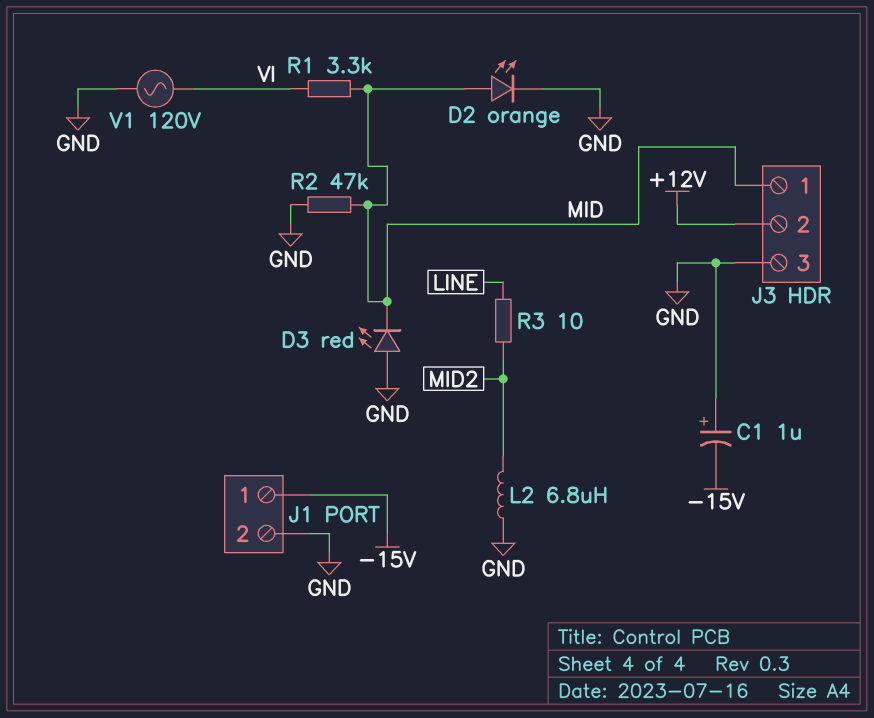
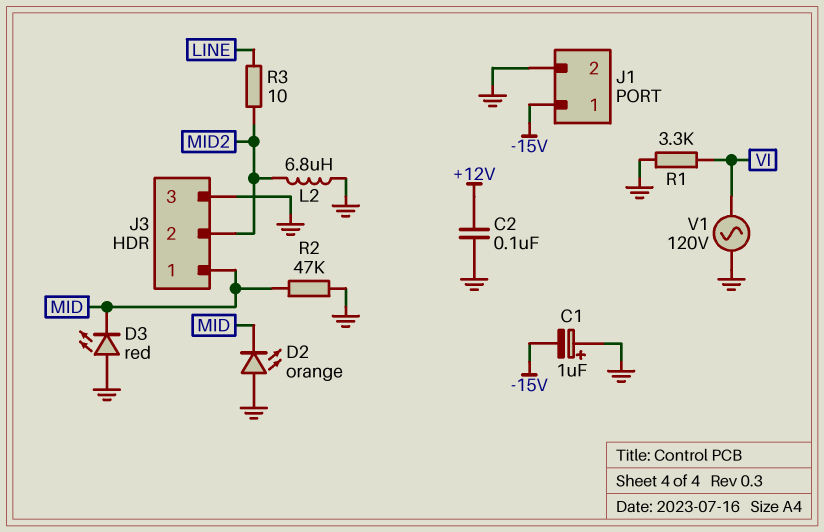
C2: none -> 100nF (+12V, GND)
D2: LED orange (A MID, K GND) -> LED orange (A GND, K MID)
J3 pin 2: +12V -> MID2
R1: 3.3k (MID, VI) -> 3.3k (GND, VI)

